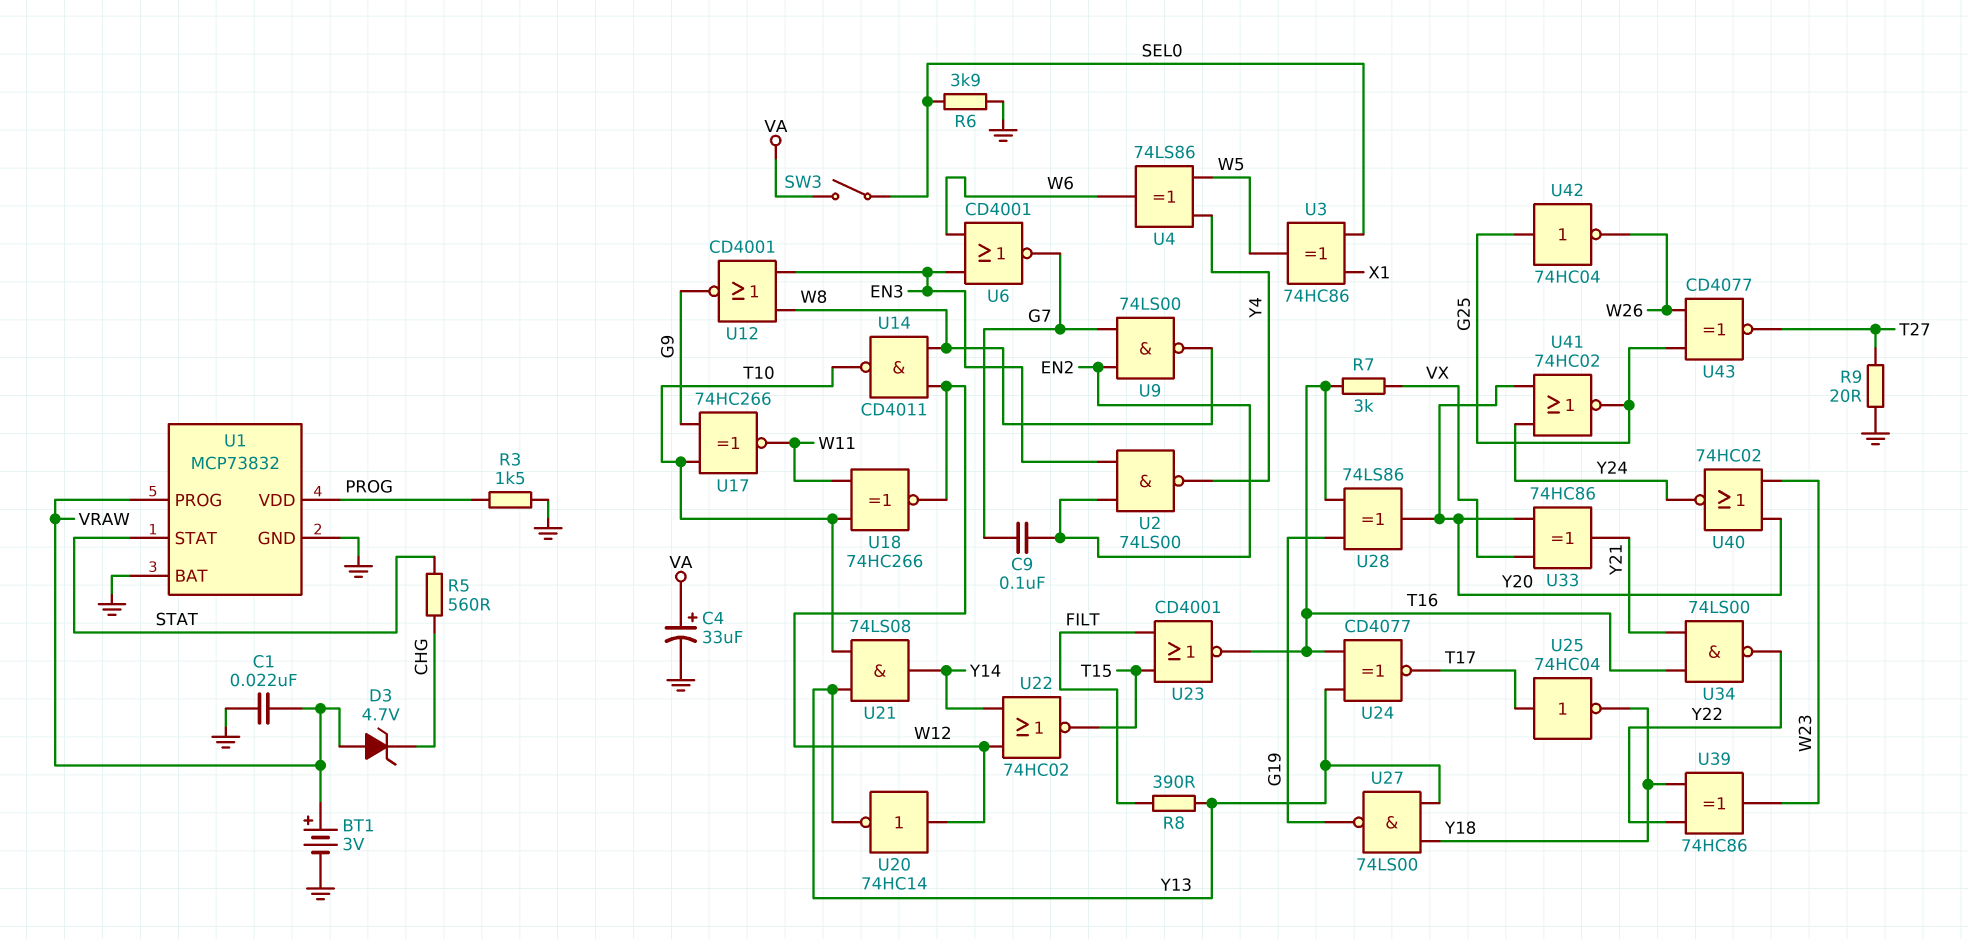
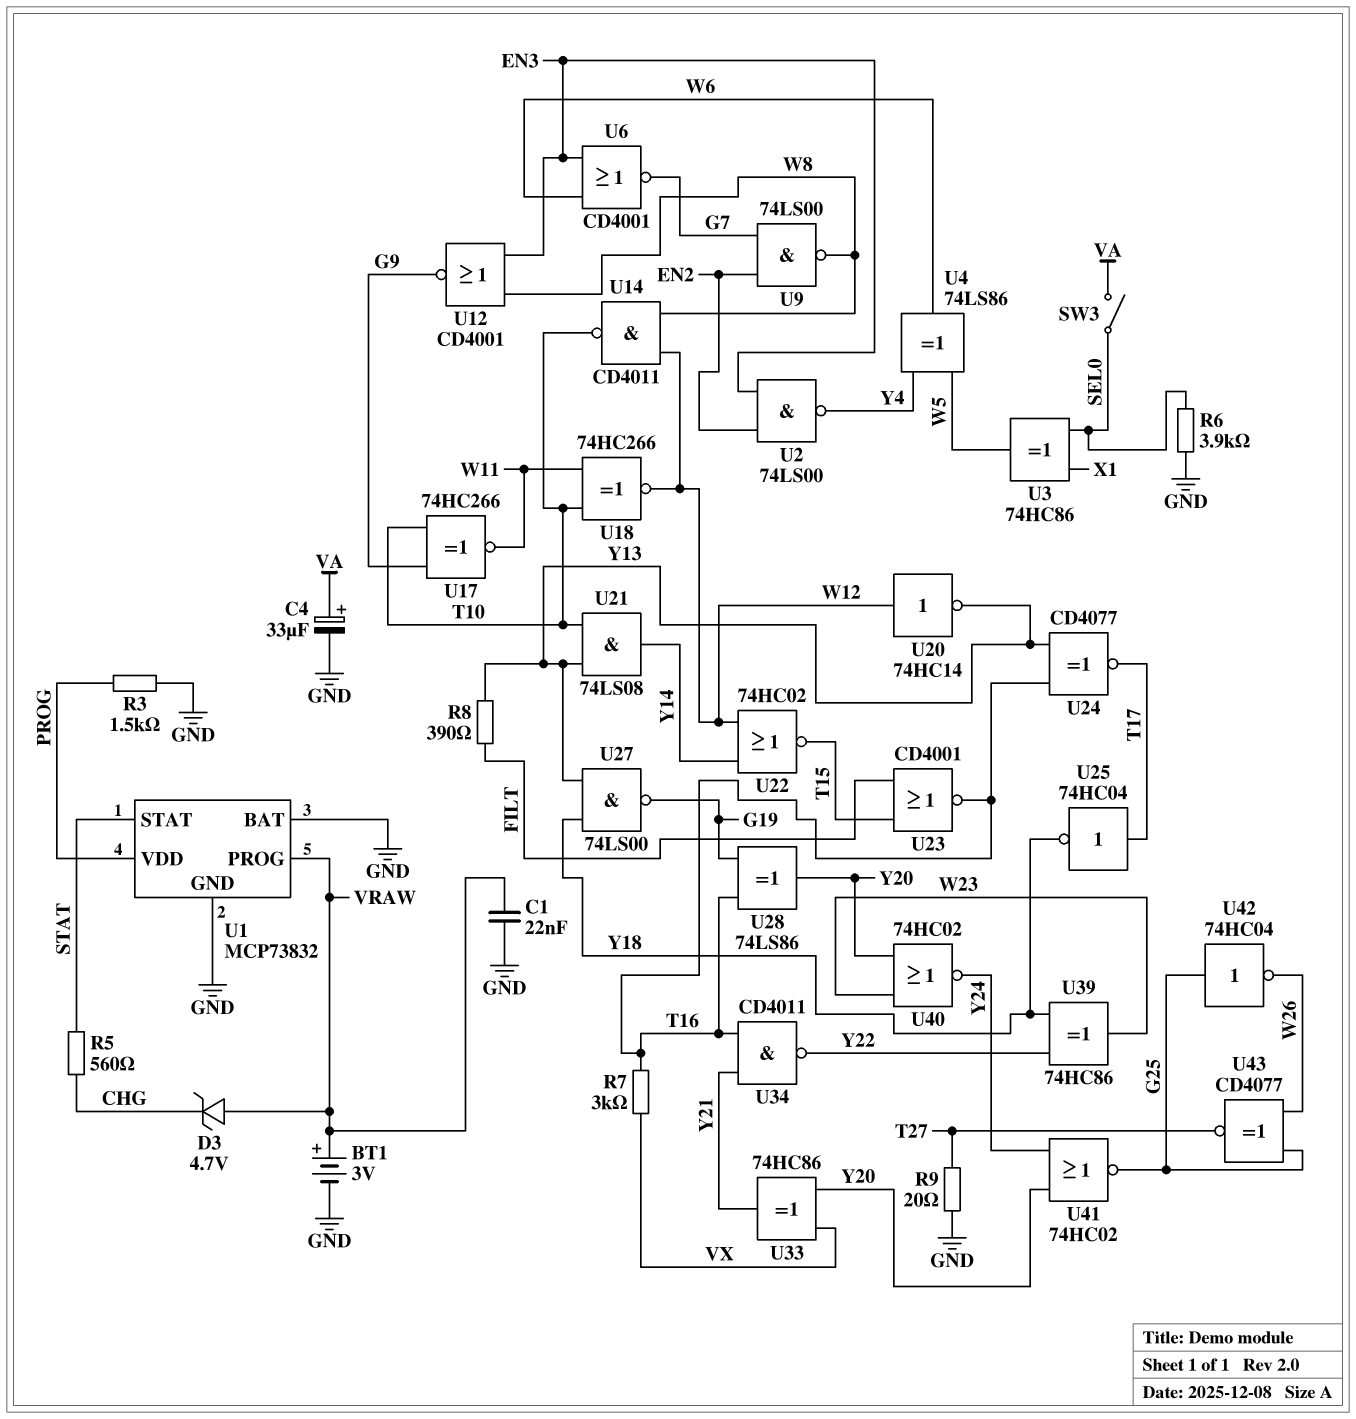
C9: 100nF (EN2, G7) -> none
U34: NAND 74LS00 (in T16, in Y21, out Y22) -> NAND CD4011 (in T16, in Y21, out Y22)

